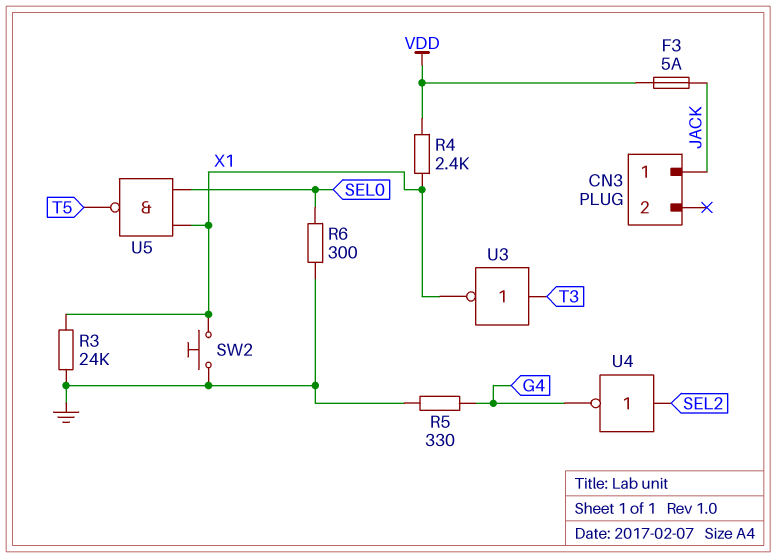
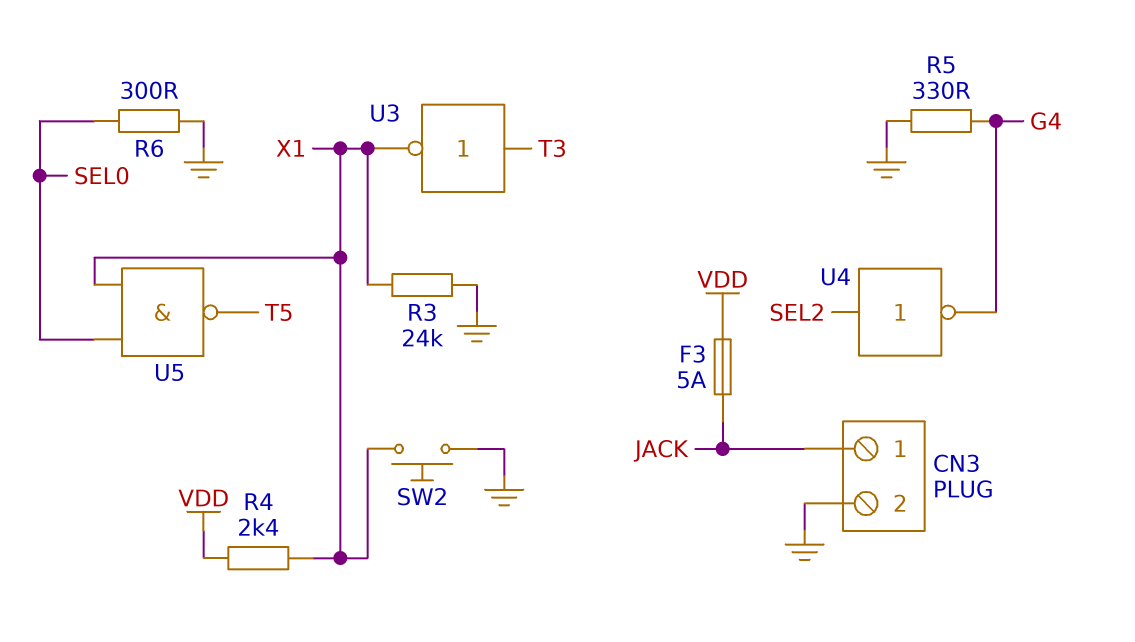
CN3 pin 2: none -> GND

